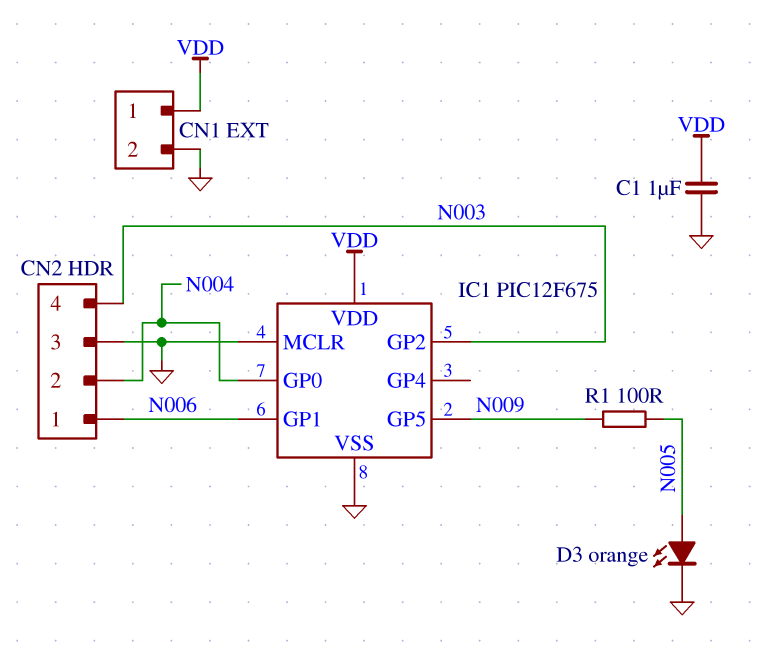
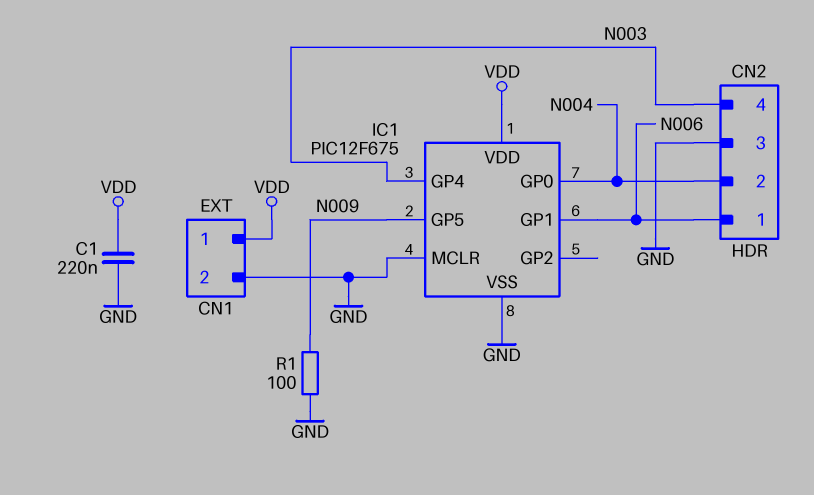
C1: 1uF (GND, VDD) -> 220nF (GND, VDD)
D3: LED orange (A N005, K GND) -> none
IC1 pin GP2: N003 -> none
IC1 pin GP4: none -> N003
R1: 100 (N005, N009) -> 100 (GND, N009)

